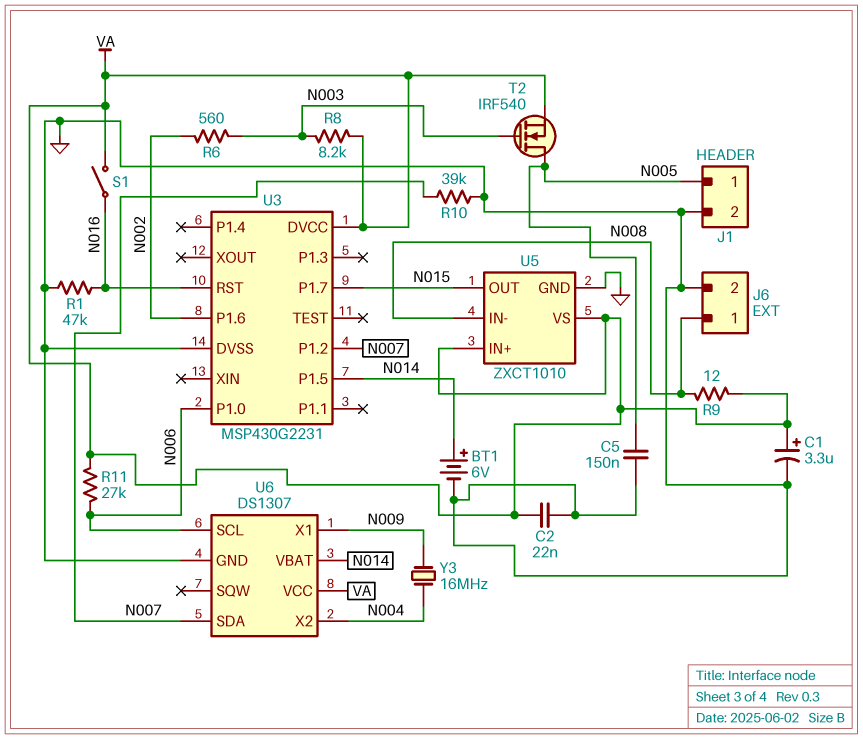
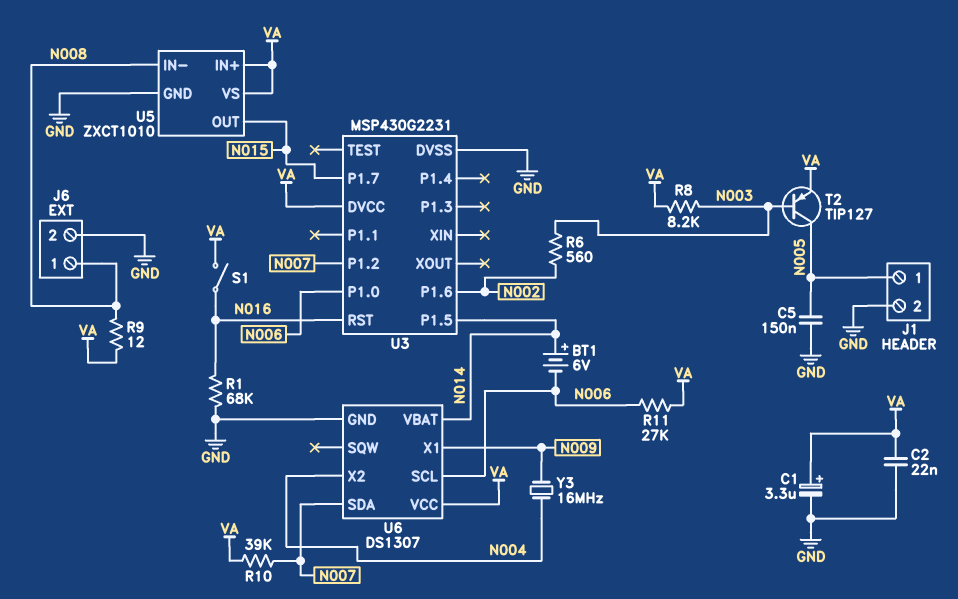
BT1: 6V (plus N014, minus GND) -> 6V (plus N014, minus N006)
R1: 47k (GND, N016) -> 68k (GND, N016)
R10: 39k (GND, N007) -> 39k (N007, VA)
T2: NMOS IRF540 (G N003, D N005, S VA) -> PNP TIP127 (B N003, C N005, E VA)

